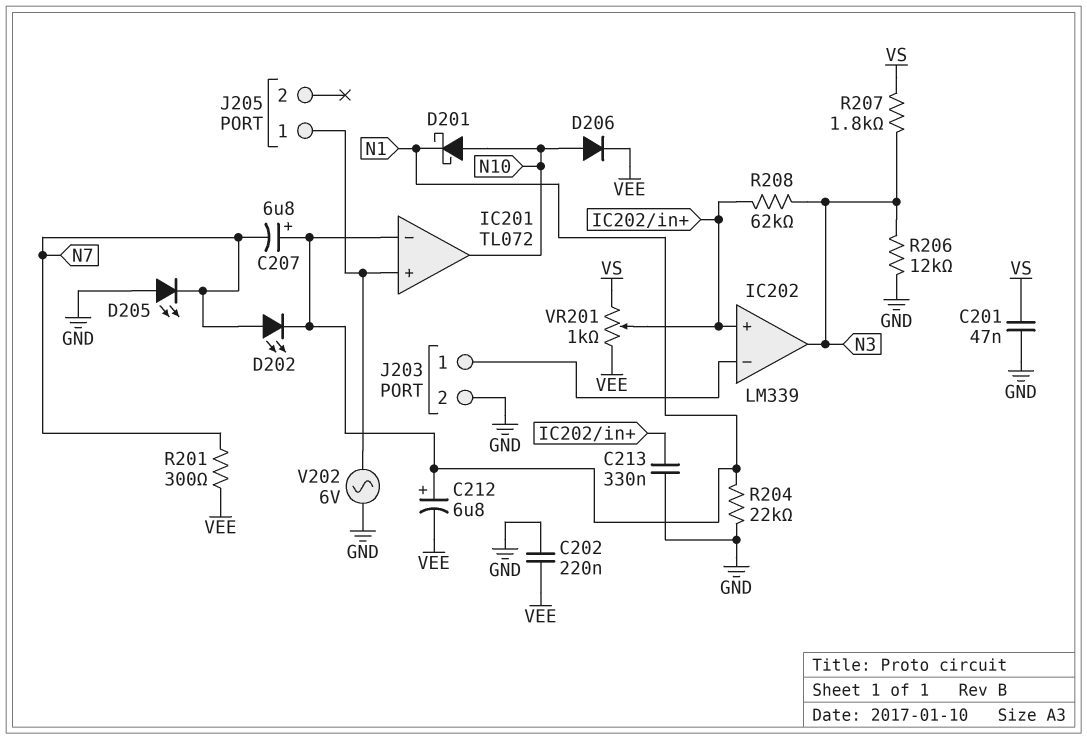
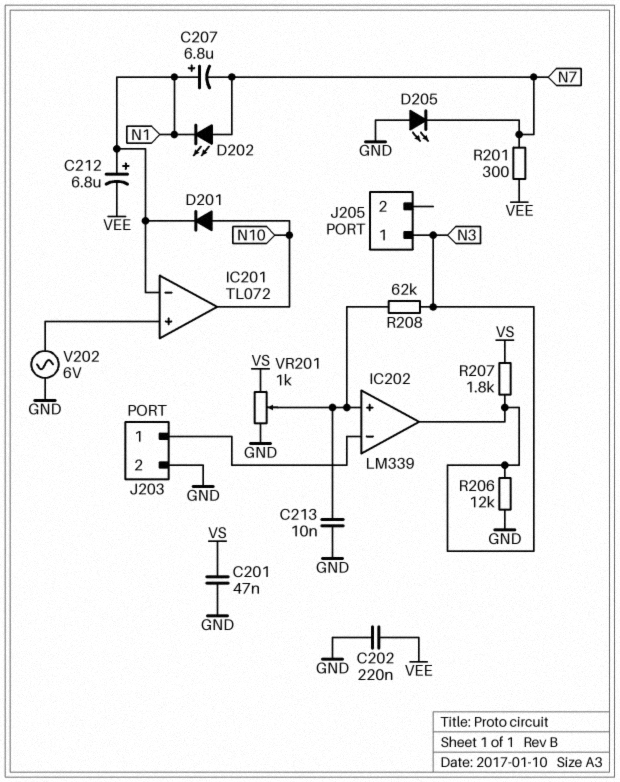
C213: 330nF (GND, IC202/in+) -> 10nF (GND, IC202/in+)
D201: schottky (A N10, K N1) -> diode (A N10, K N1)
D206: diode (A N10, K VEE) -> none
J205 pin 1: IC201/in+ -> N3
R204: 22k (GND, N1) -> none
VR201: 1k (VEE, VS, wiper IC202/in+) -> 1k (GND, VS, wiper IC202/in+)

